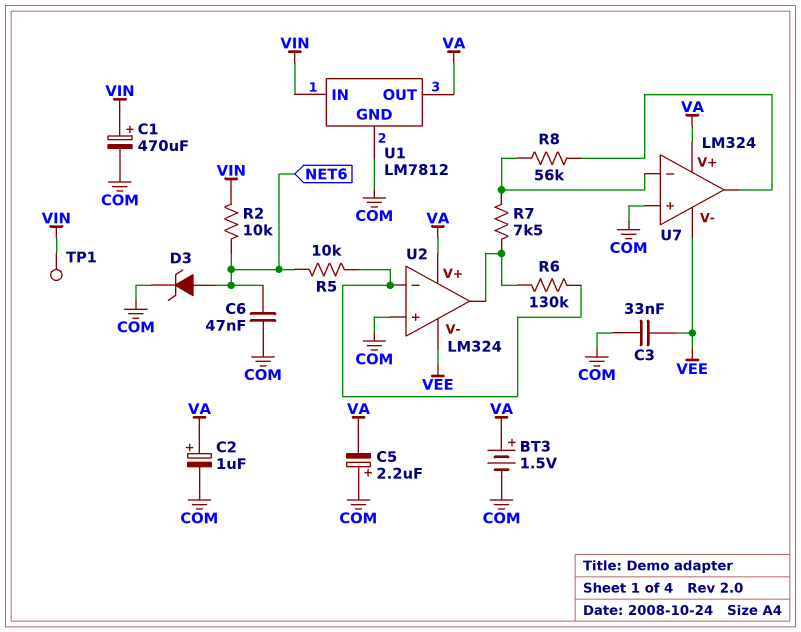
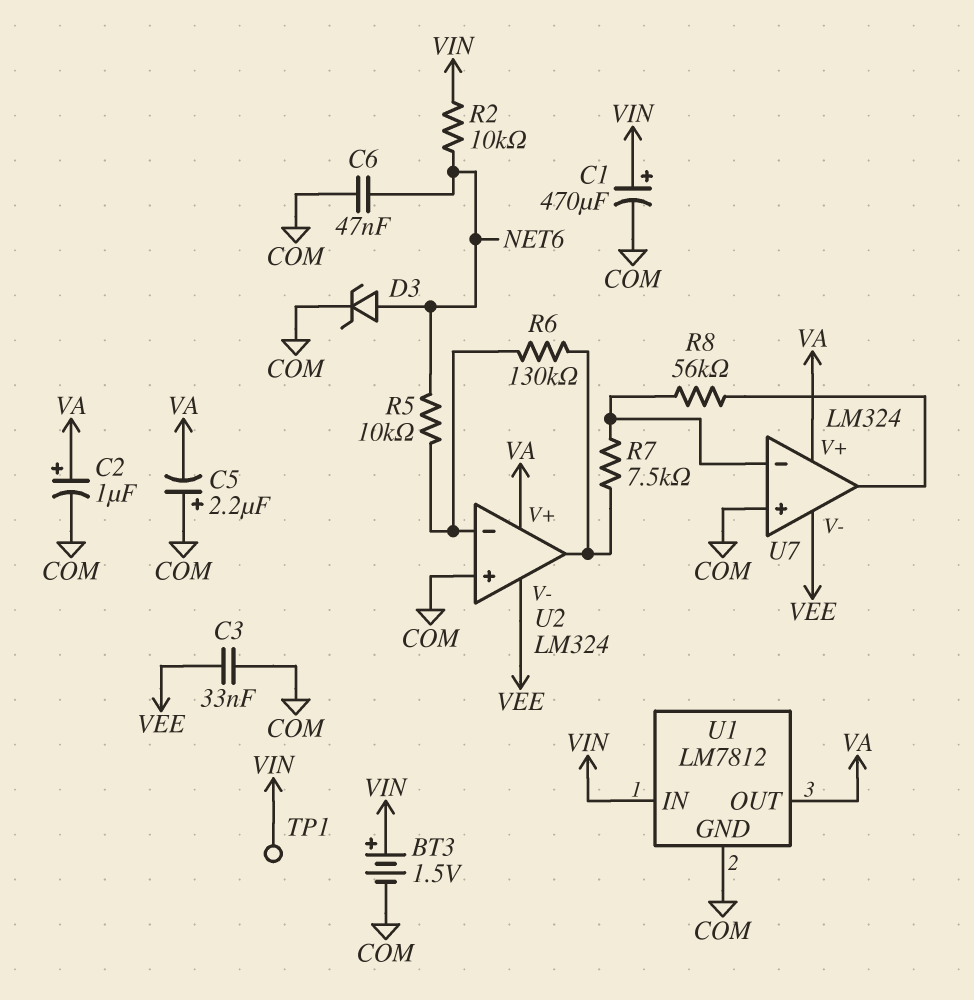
BT3: 1.5V (plus VA, minus COM) -> 1.5V (plus VIN, minus COM)

